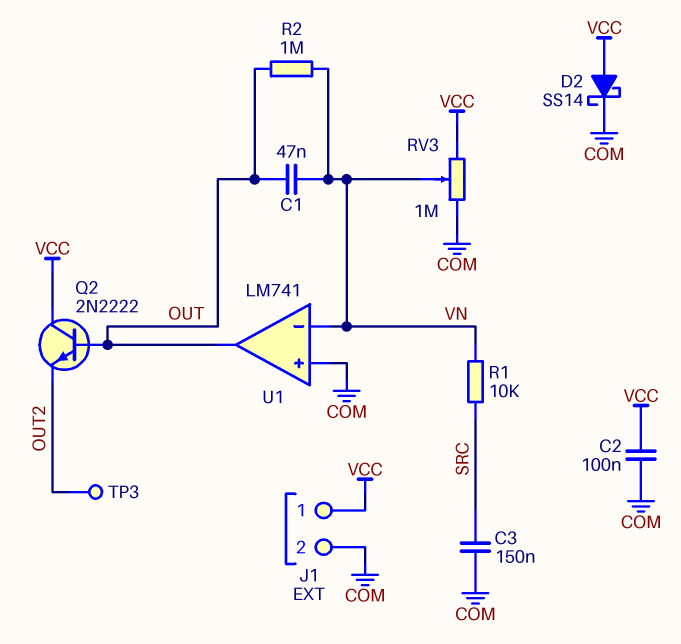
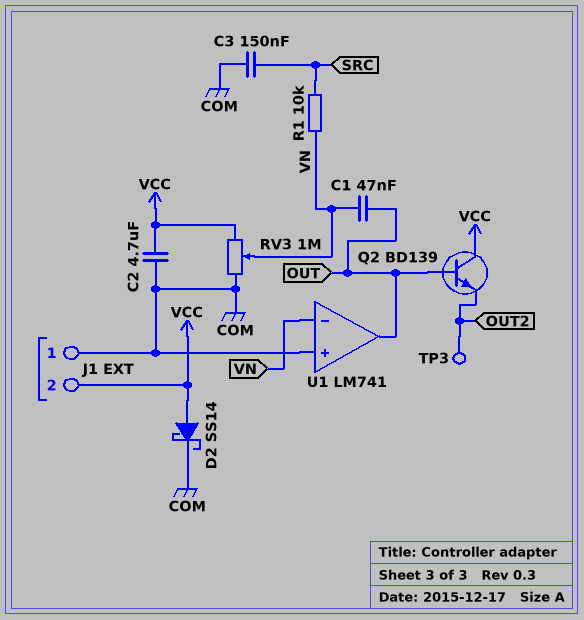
C2: 100nF (COM, VCC) -> 4.7uF (COM, VCC)
J1 pin 1: VCC -> COM
J1 pin 2: COM -> VCC
Q2: NPN 2N2222 (B OUT, C VCC, E OUT2) -> NPN BD139 (B OUT, C VCC, E OUT2)
R2: 1M (OUT, VN) -> none

